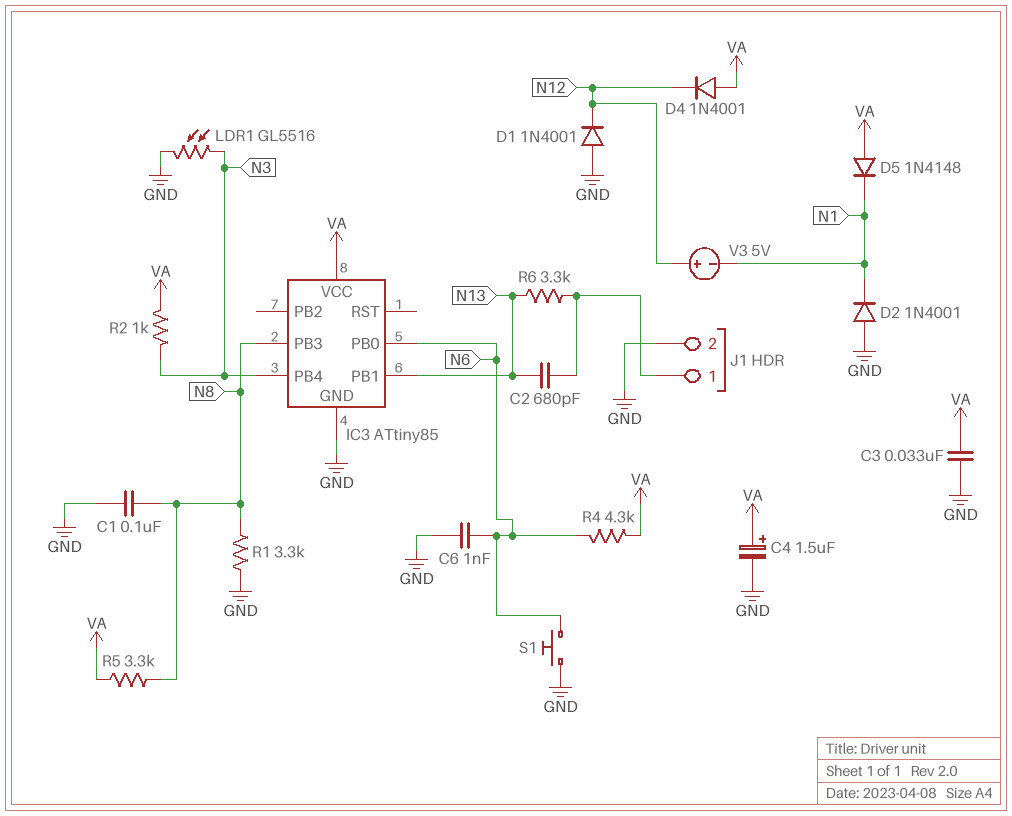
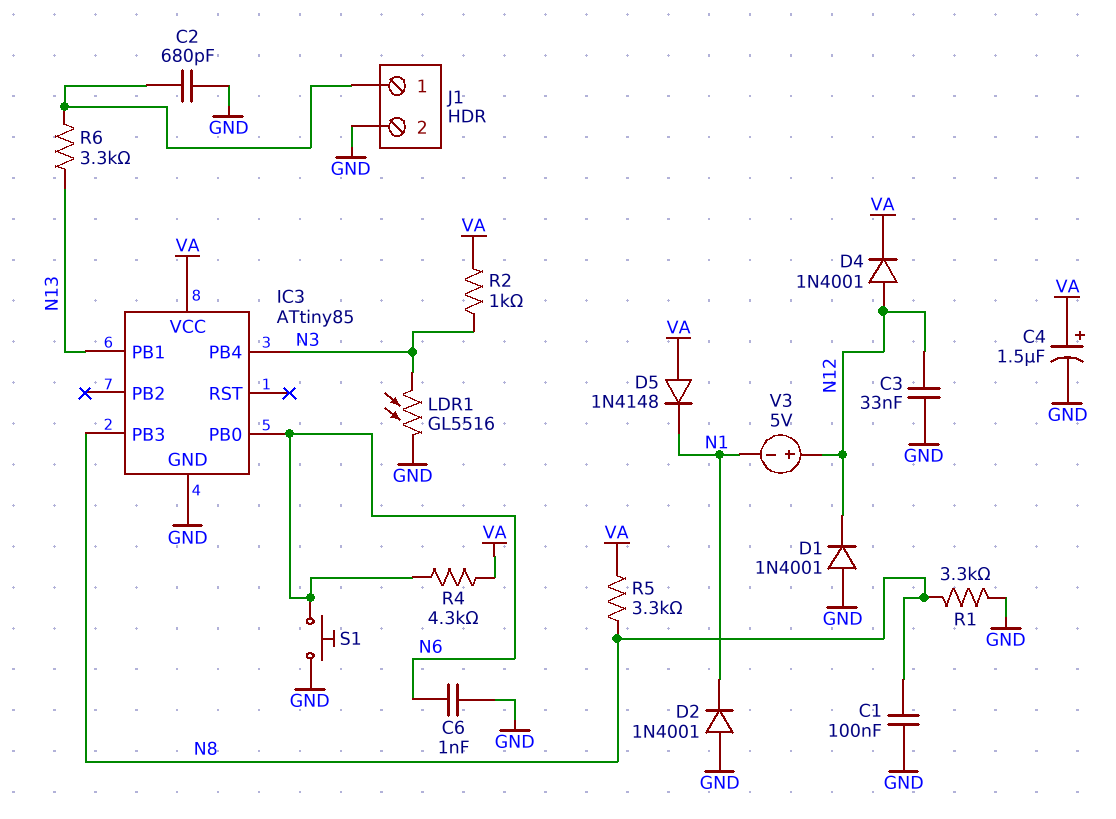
C2: 680pF (J1/1, N13) -> 680pF (GND, J1/1)
C3: 33nF (GND, VA) -> 33nF (GND, N12)
D4: diode 1N4001 (A VA, K N12) -> diode 1N4001 (A N12, K VA)

